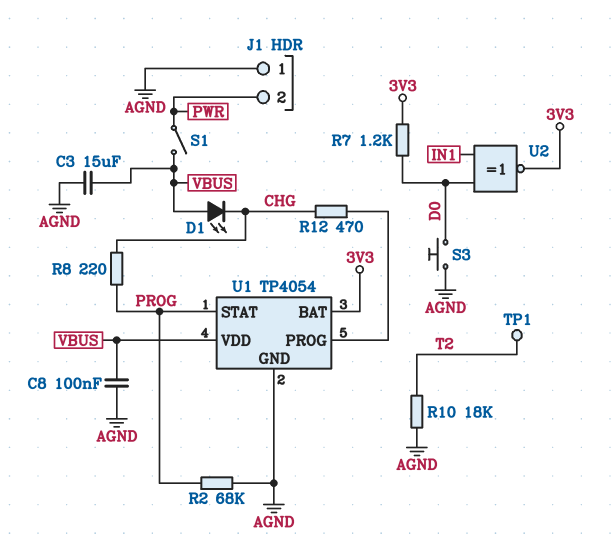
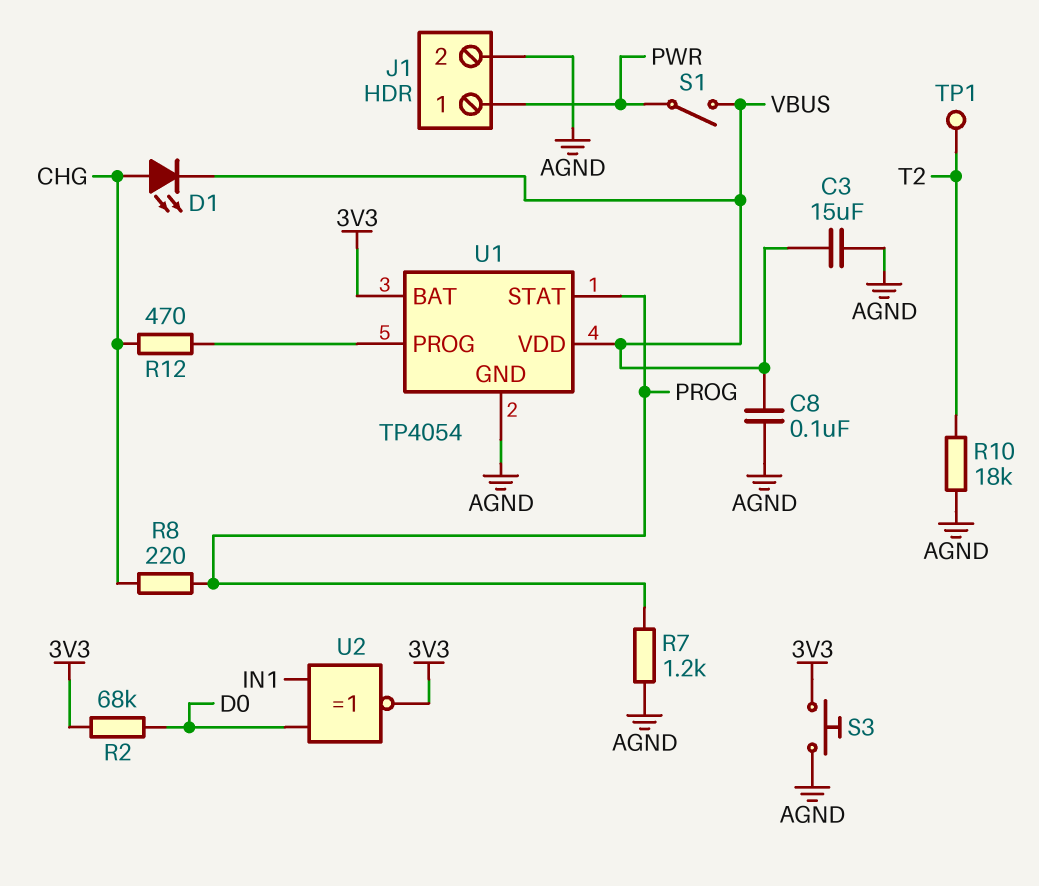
D1: LED (A VBUS, K CHG) -> LED (A CHG, K VBUS)
J1 pin 1: AGND -> PWR
J1 pin 2: PWR -> AGND
R2: 68k (AGND, PROG) -> 68k (3V3, D0)
R7: 1.2k (3V3, D0) -> 1.2k (AGND, PROG)
S3: button (AGND, D0) -> button (3V3, AGND)

